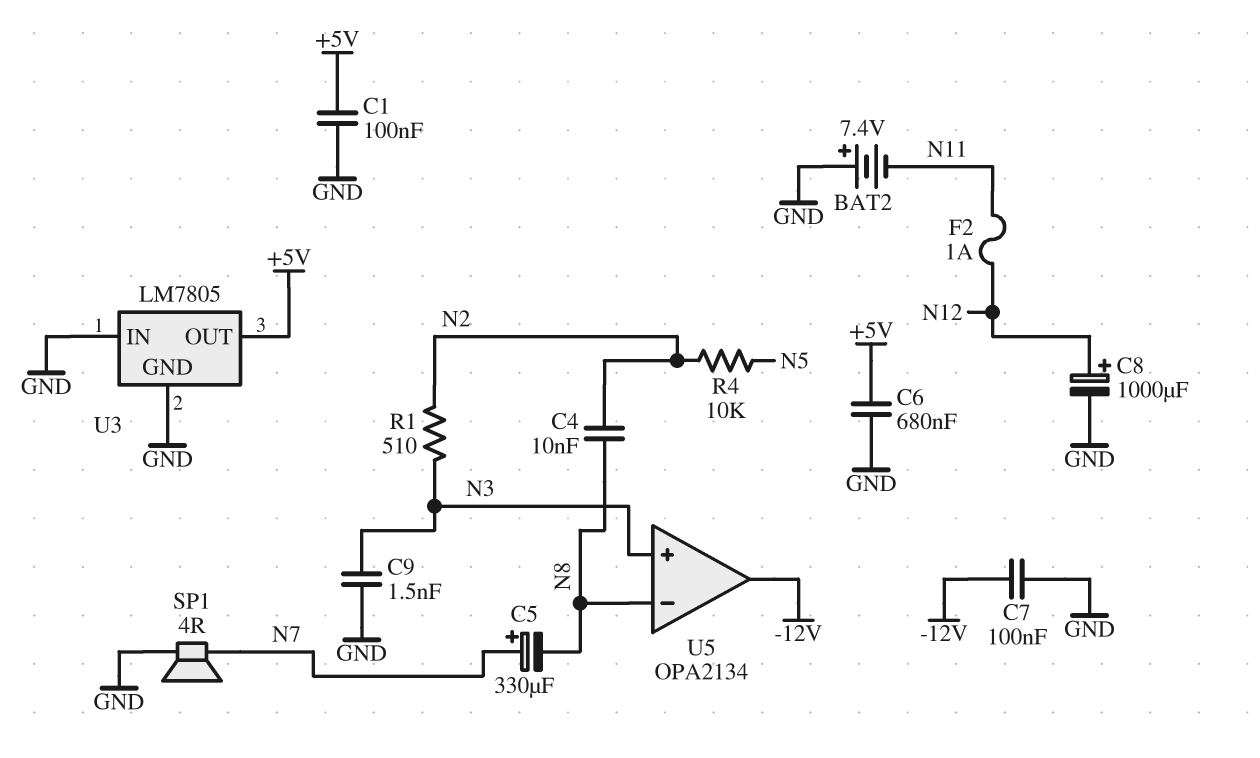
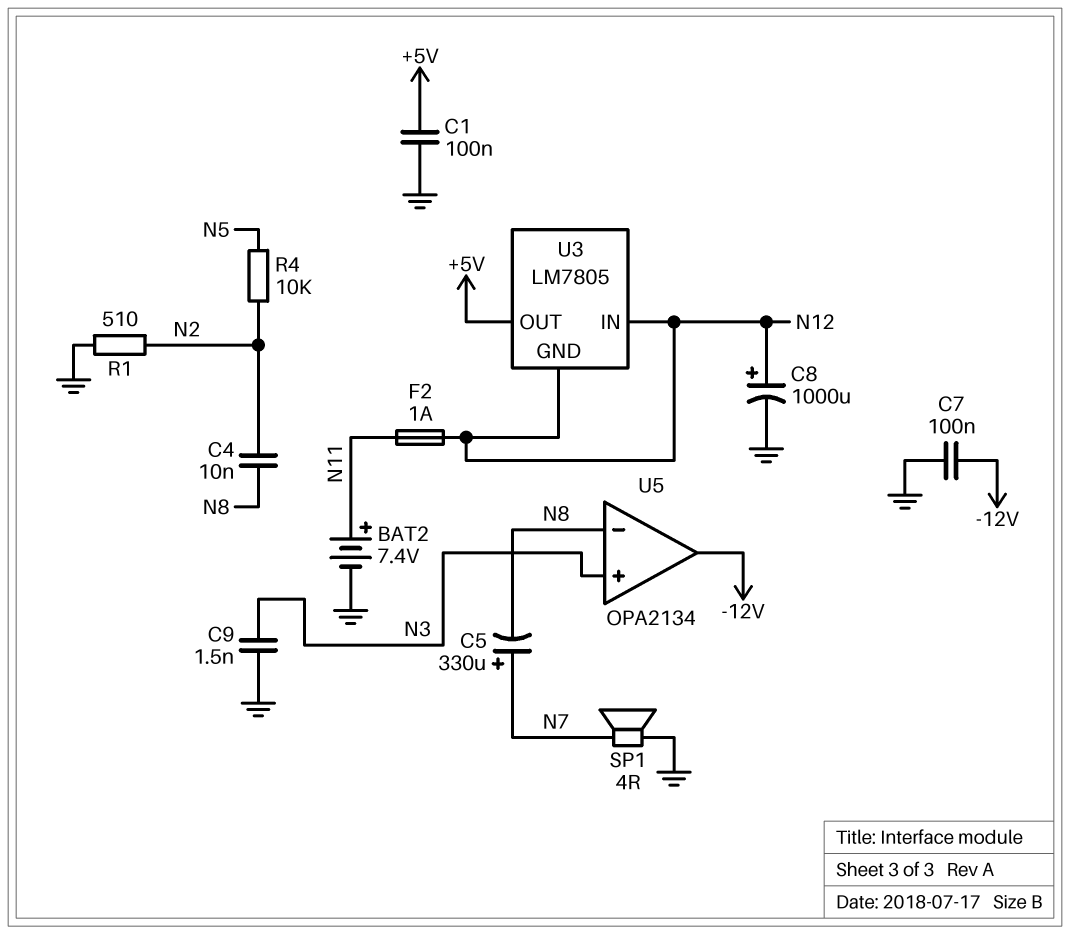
BAT2: 7.4V (plus GND, minus N11) -> 7.4V (plus N11, minus GND)
C6: 680nF (+5V, GND) -> none
R1: 510 (N2, N3) -> 510 (GND, N2)
U3 pin GND: GND -> N12
U3 pin IN: GND -> N12

